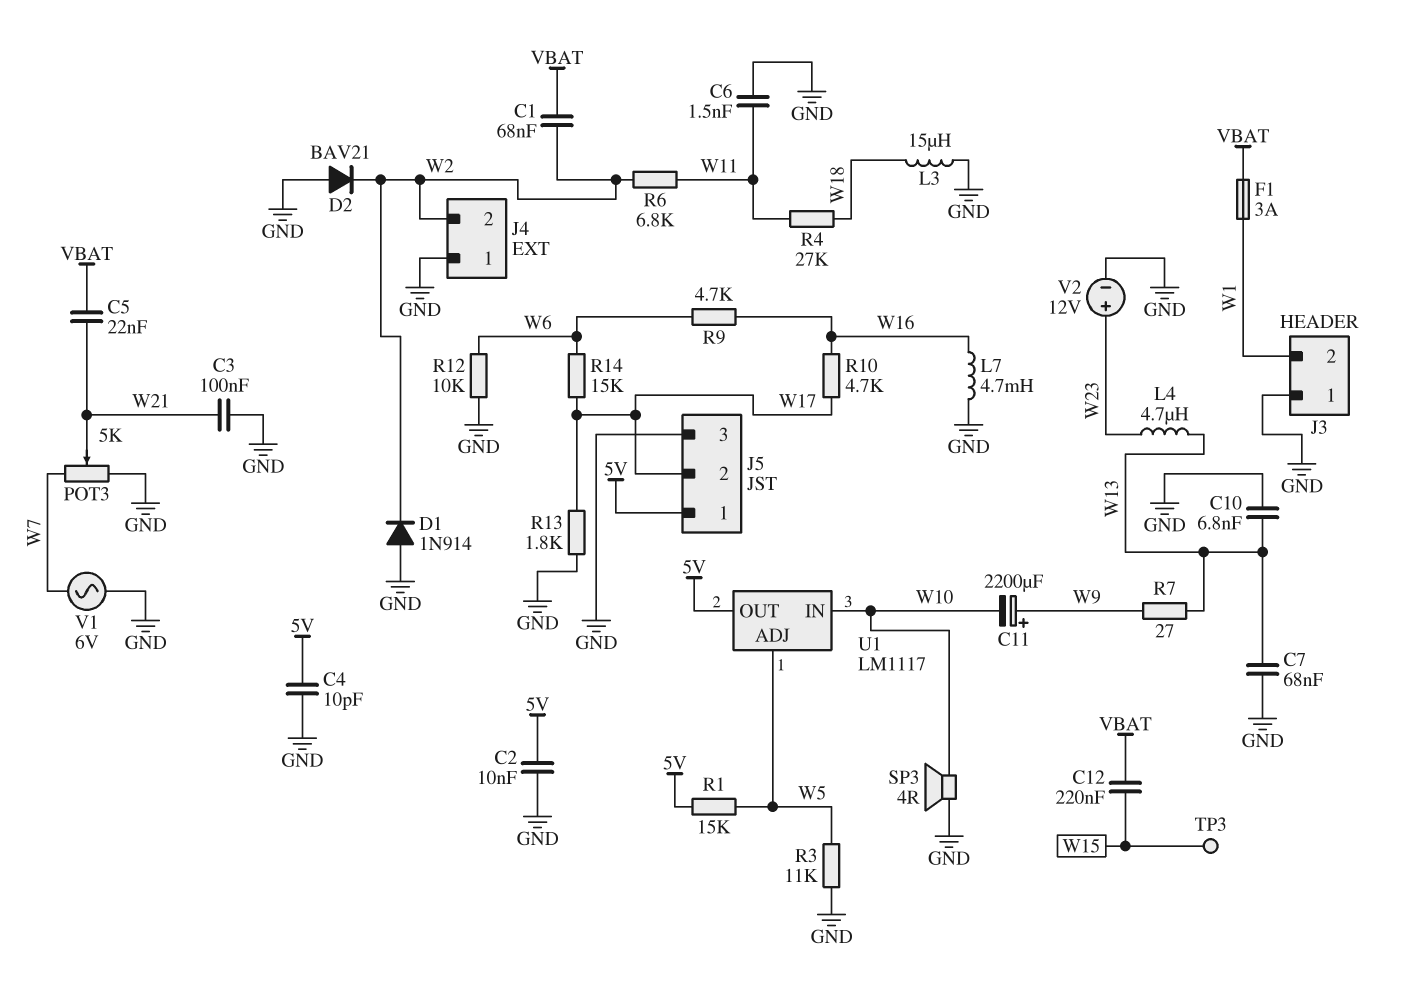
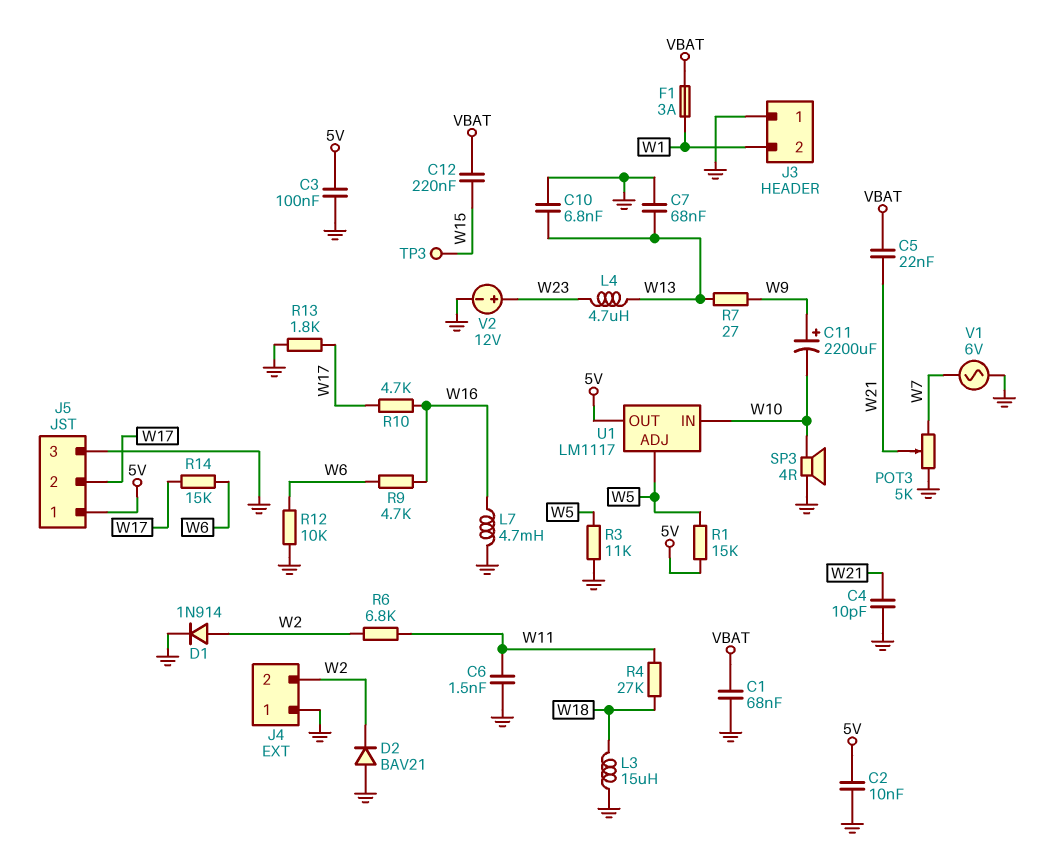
C1: 68nF (VBAT, W2) -> 68nF (GND, VBAT)
C3: 100nF (GND, W21) -> 100nF (5V, GND)
C4: 10pF (5V, GND) -> 10pF (GND, W21)
D1: diode 1N914 (A GND, K W2) -> diode 1N914 (A W2, K GND)

